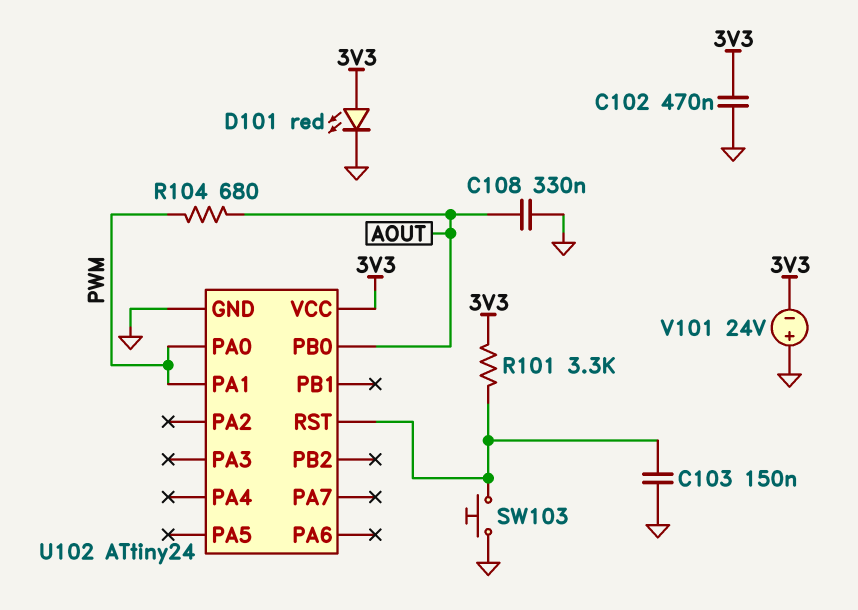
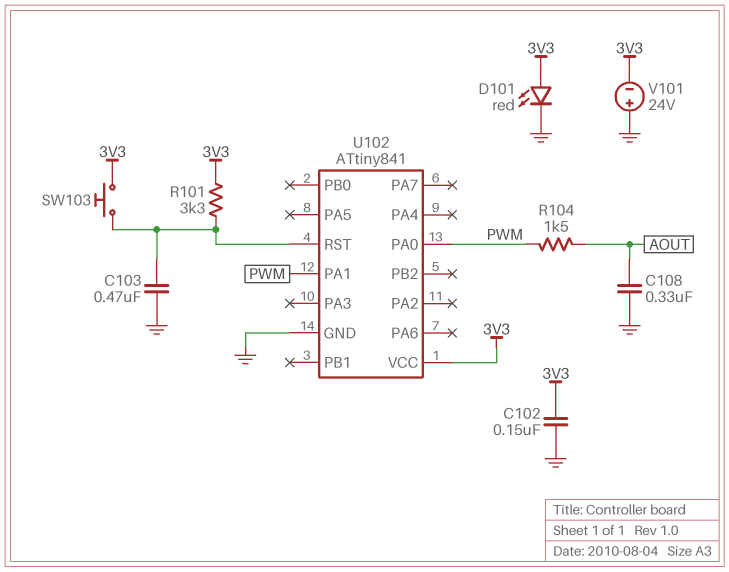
C102: 470nF (3V3, GND) -> 150nF (3V3, GND)
C103: 150nF (GND, U102/RST) -> 470nF (GND, U102/RST)
R104: 680 (AOUT, PWM) -> 1.5k (AOUT, PWM)
SW103: button (GND, U102/RST) -> button (3V3, U102/RST)
U102: ATtiny24 -> ATtiny841
U102 pin PB0: AOUT -> none

